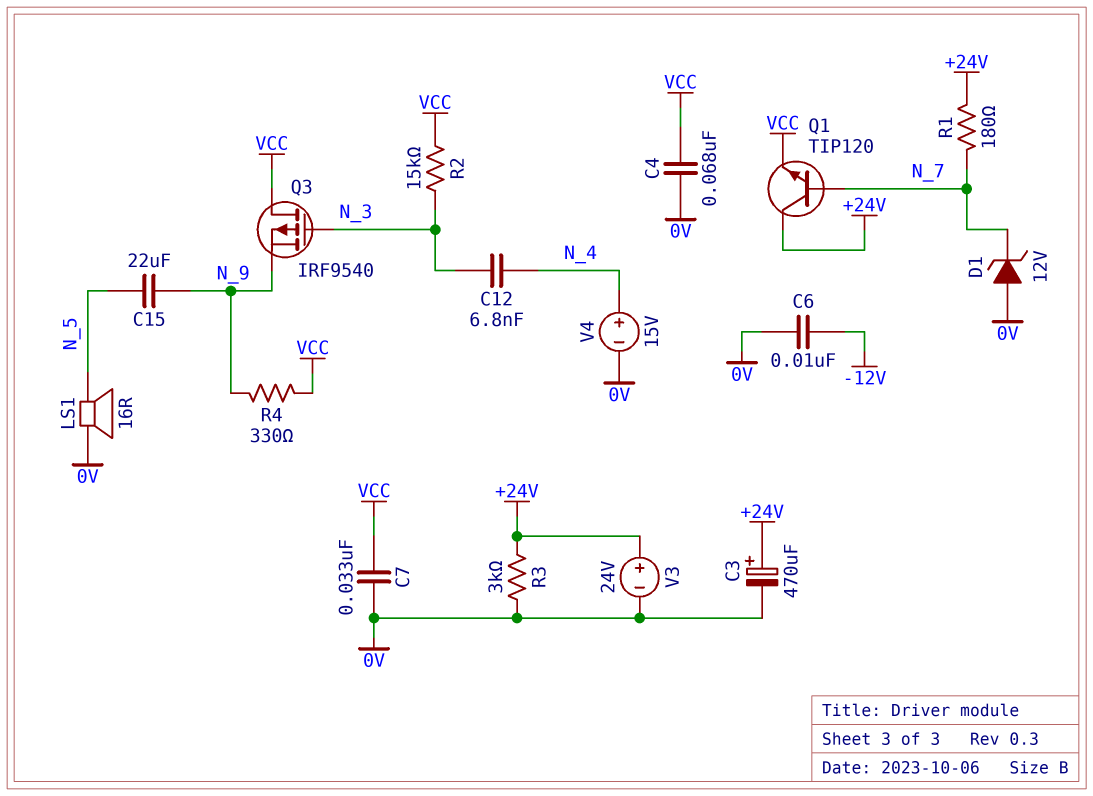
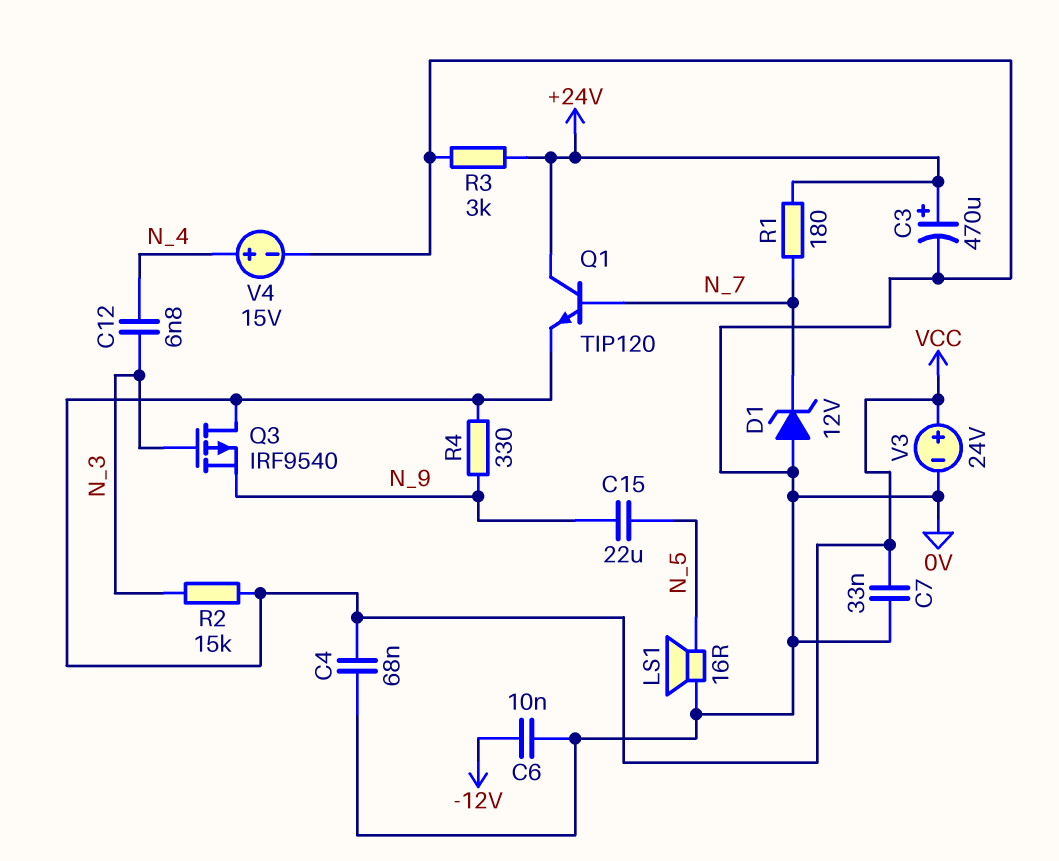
V3: 24V (plus +24V, minus 0V) -> 24V (plus VCC, minus 0V)

